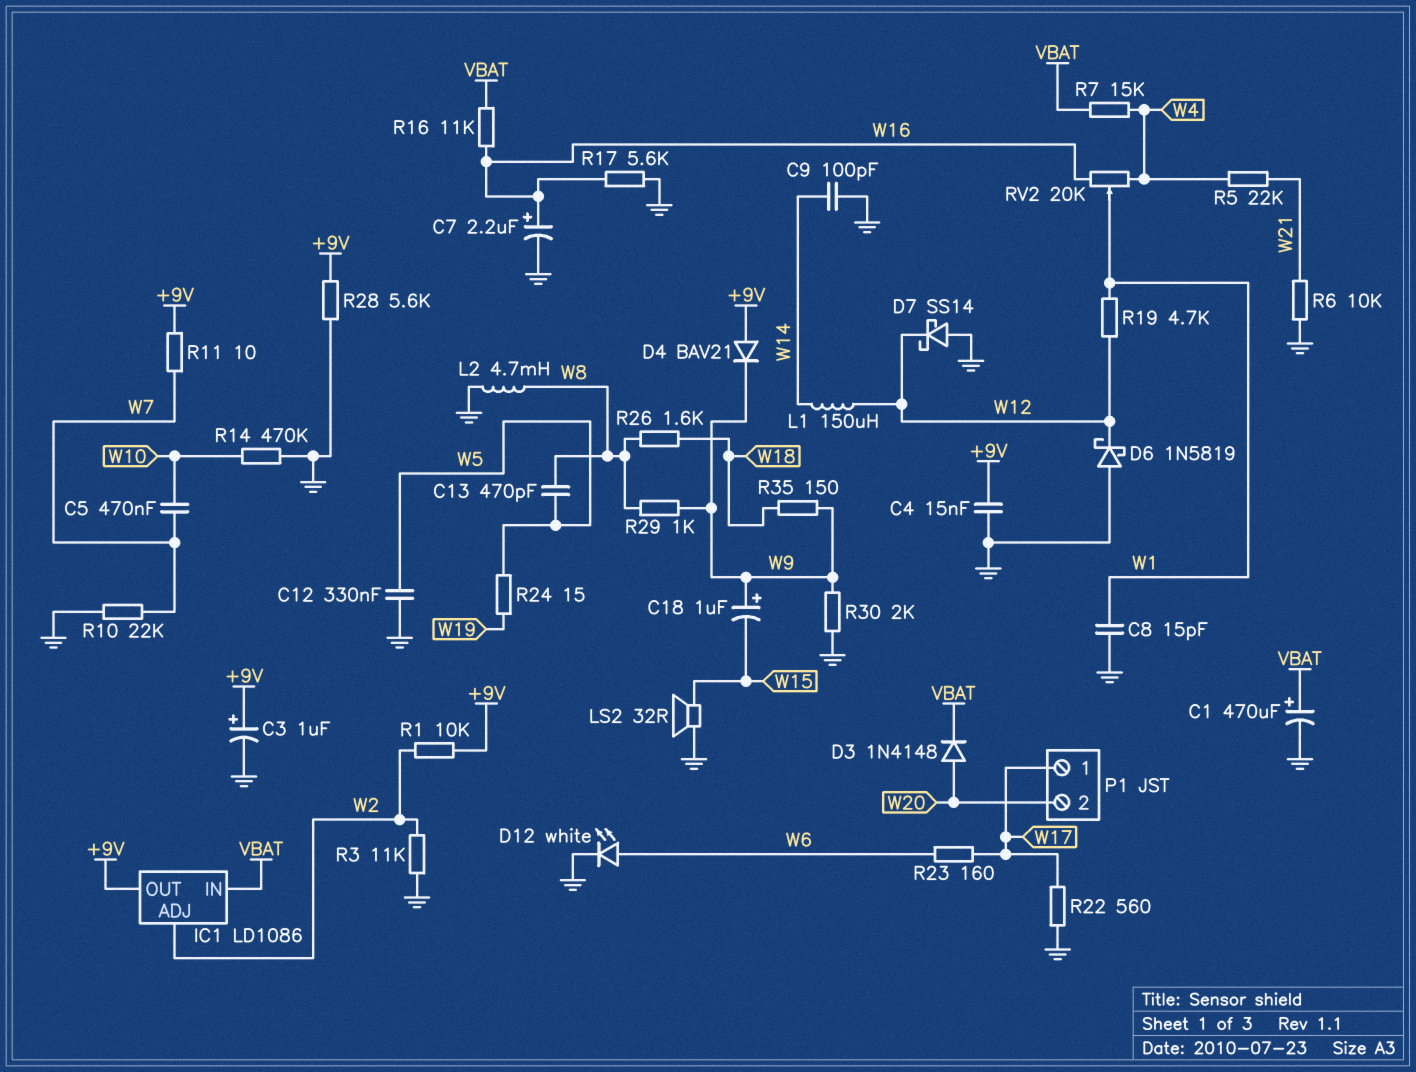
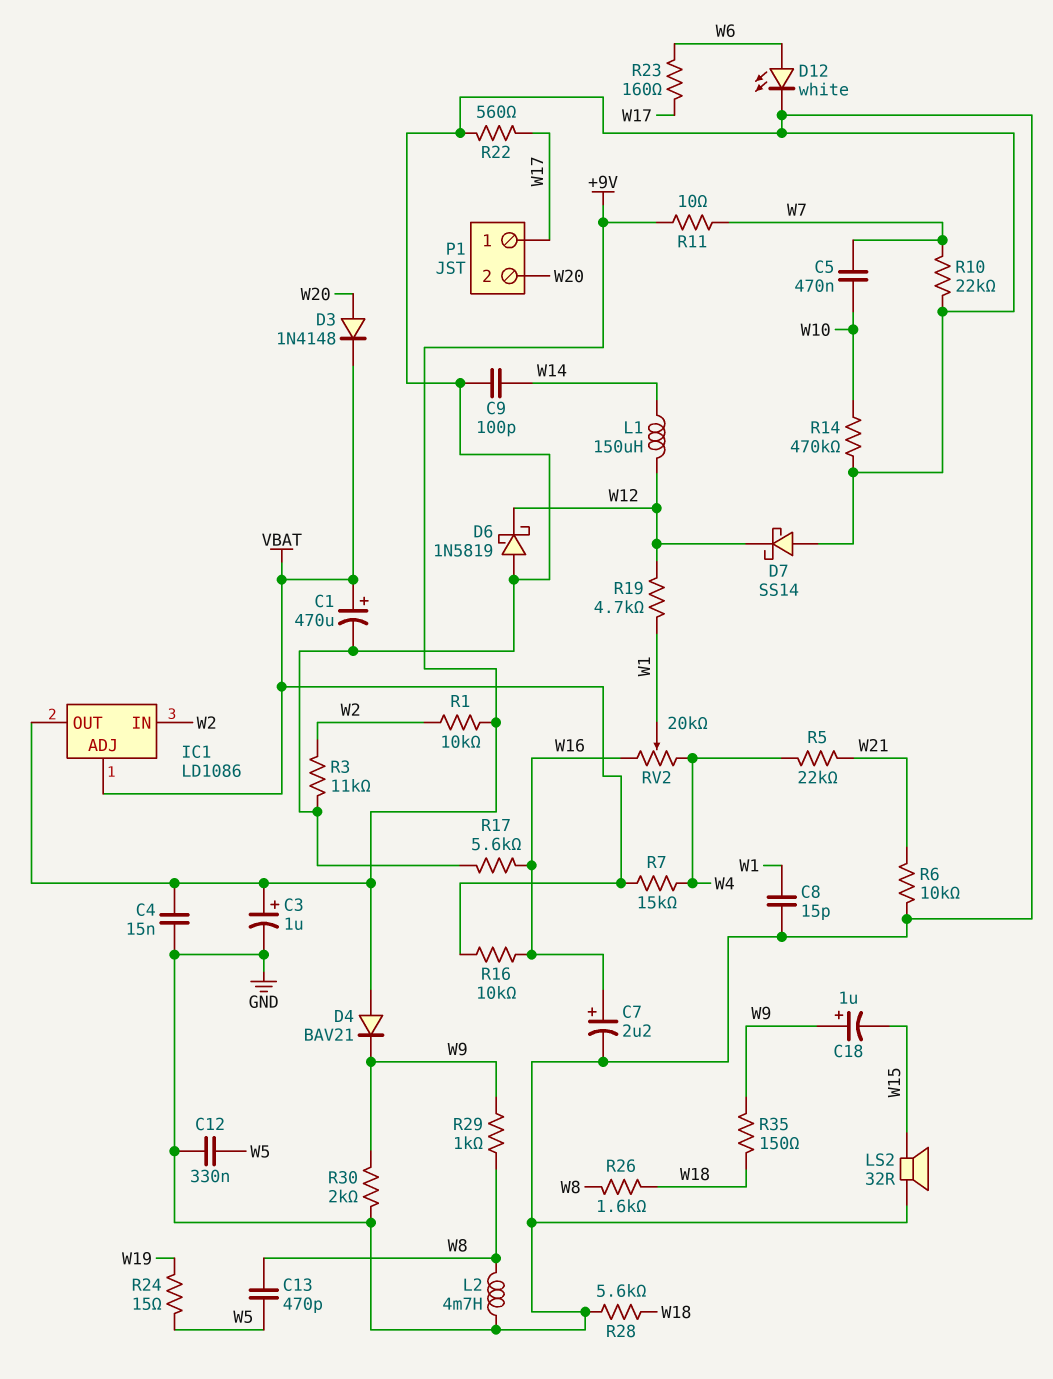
IC1 pin ADJ: W2 -> VBAT
IC1 pin IN: VBAT -> W2
R16: 11k (VBAT, W16) -> 10k (VBAT, W16)
R28: 5.6k (+9V, GND) -> 5.6k (GND, W18)

